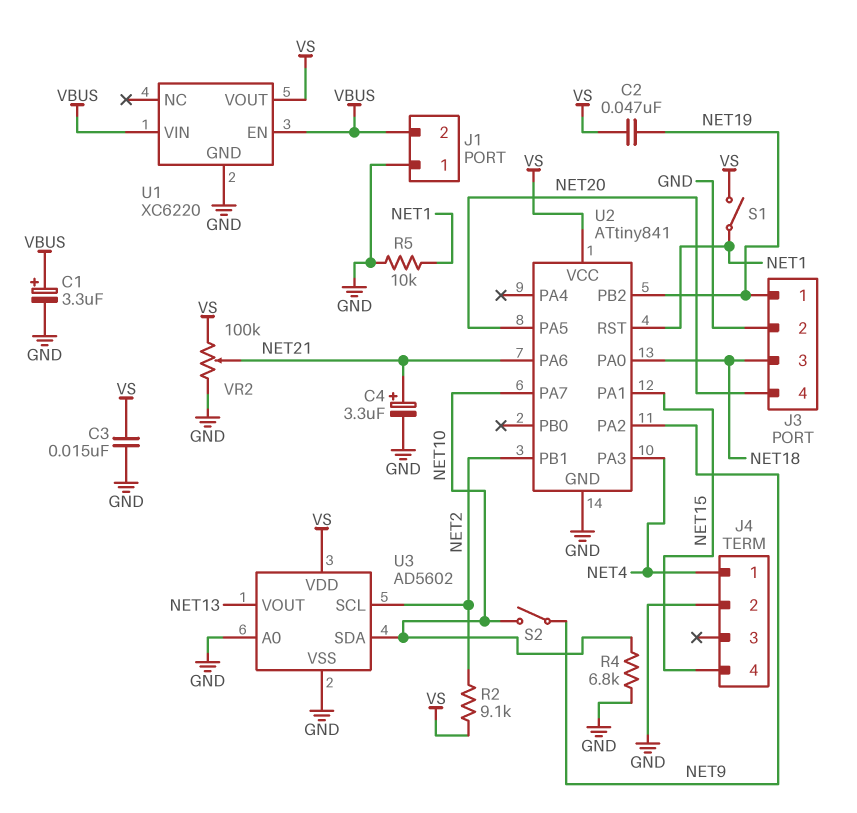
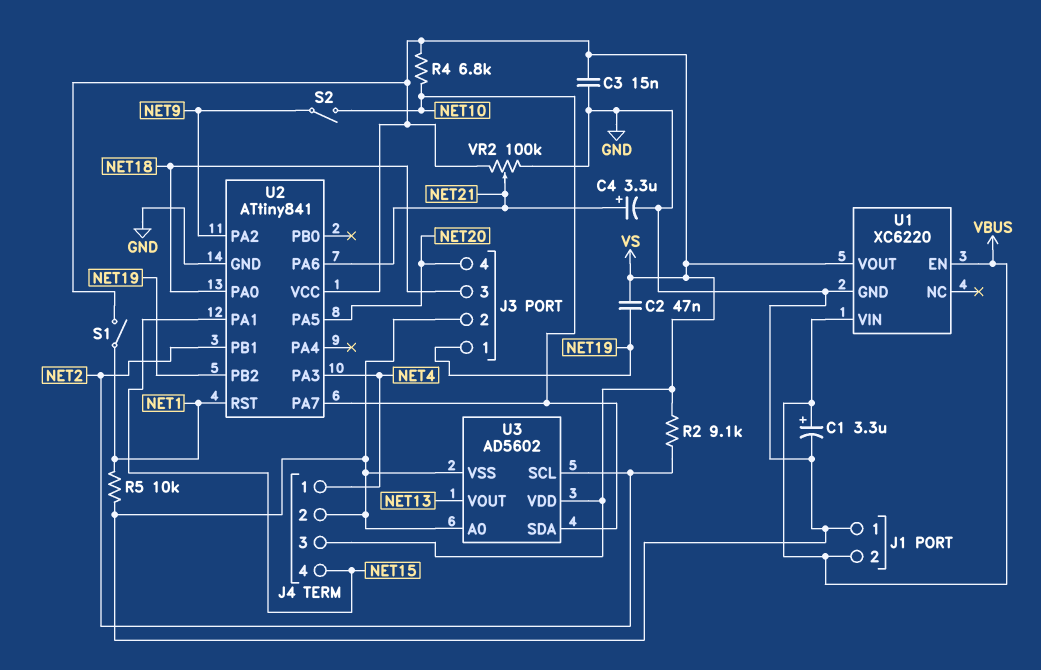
J4 pin 3: none -> VS
R4: 6.8k (GND, NET10) -> 6.8k (NET10, VS)

